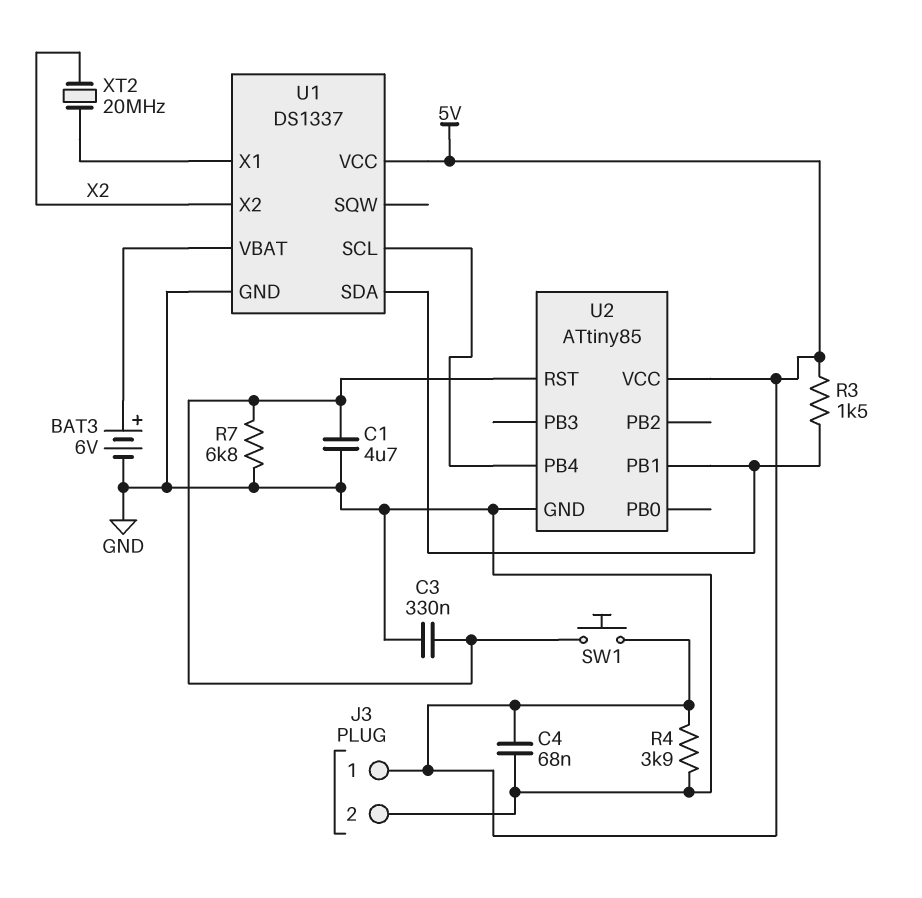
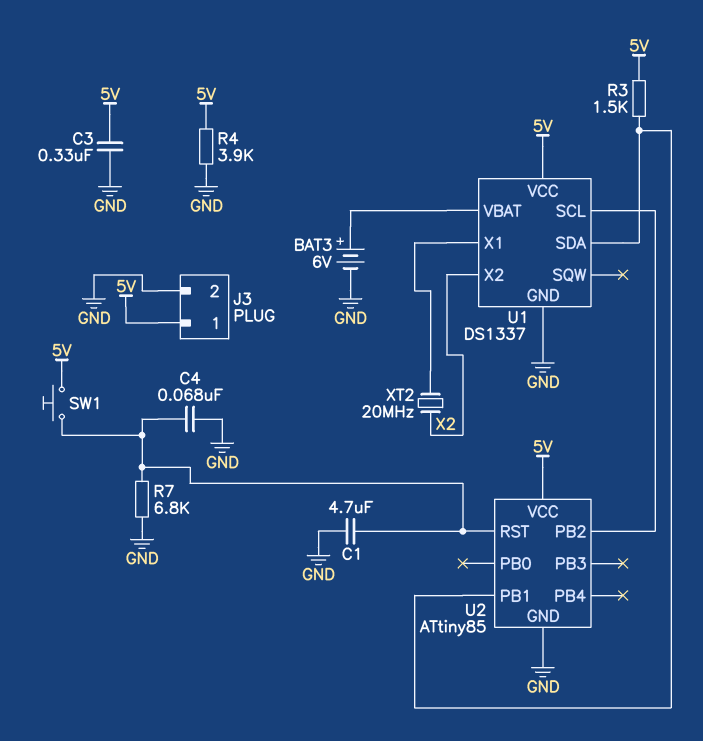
C3: 330nF (GND, U2/RST) -> 330nF (5V, GND)
C4: 68nF (5V, GND) -> 68nF (GND, U2/RST)
U2 pin PB2: none -> U1/SCL
U2 pin PB4: U1/SCL -> none

